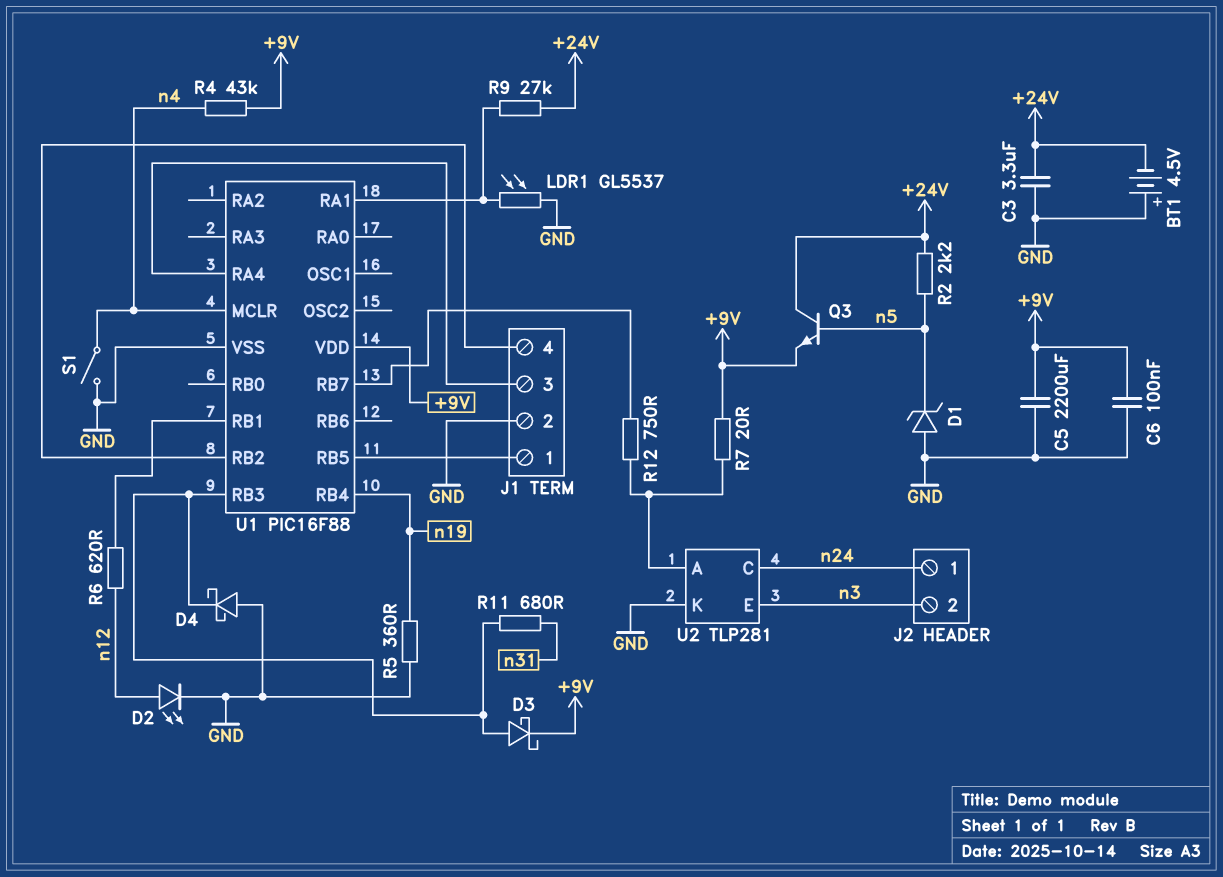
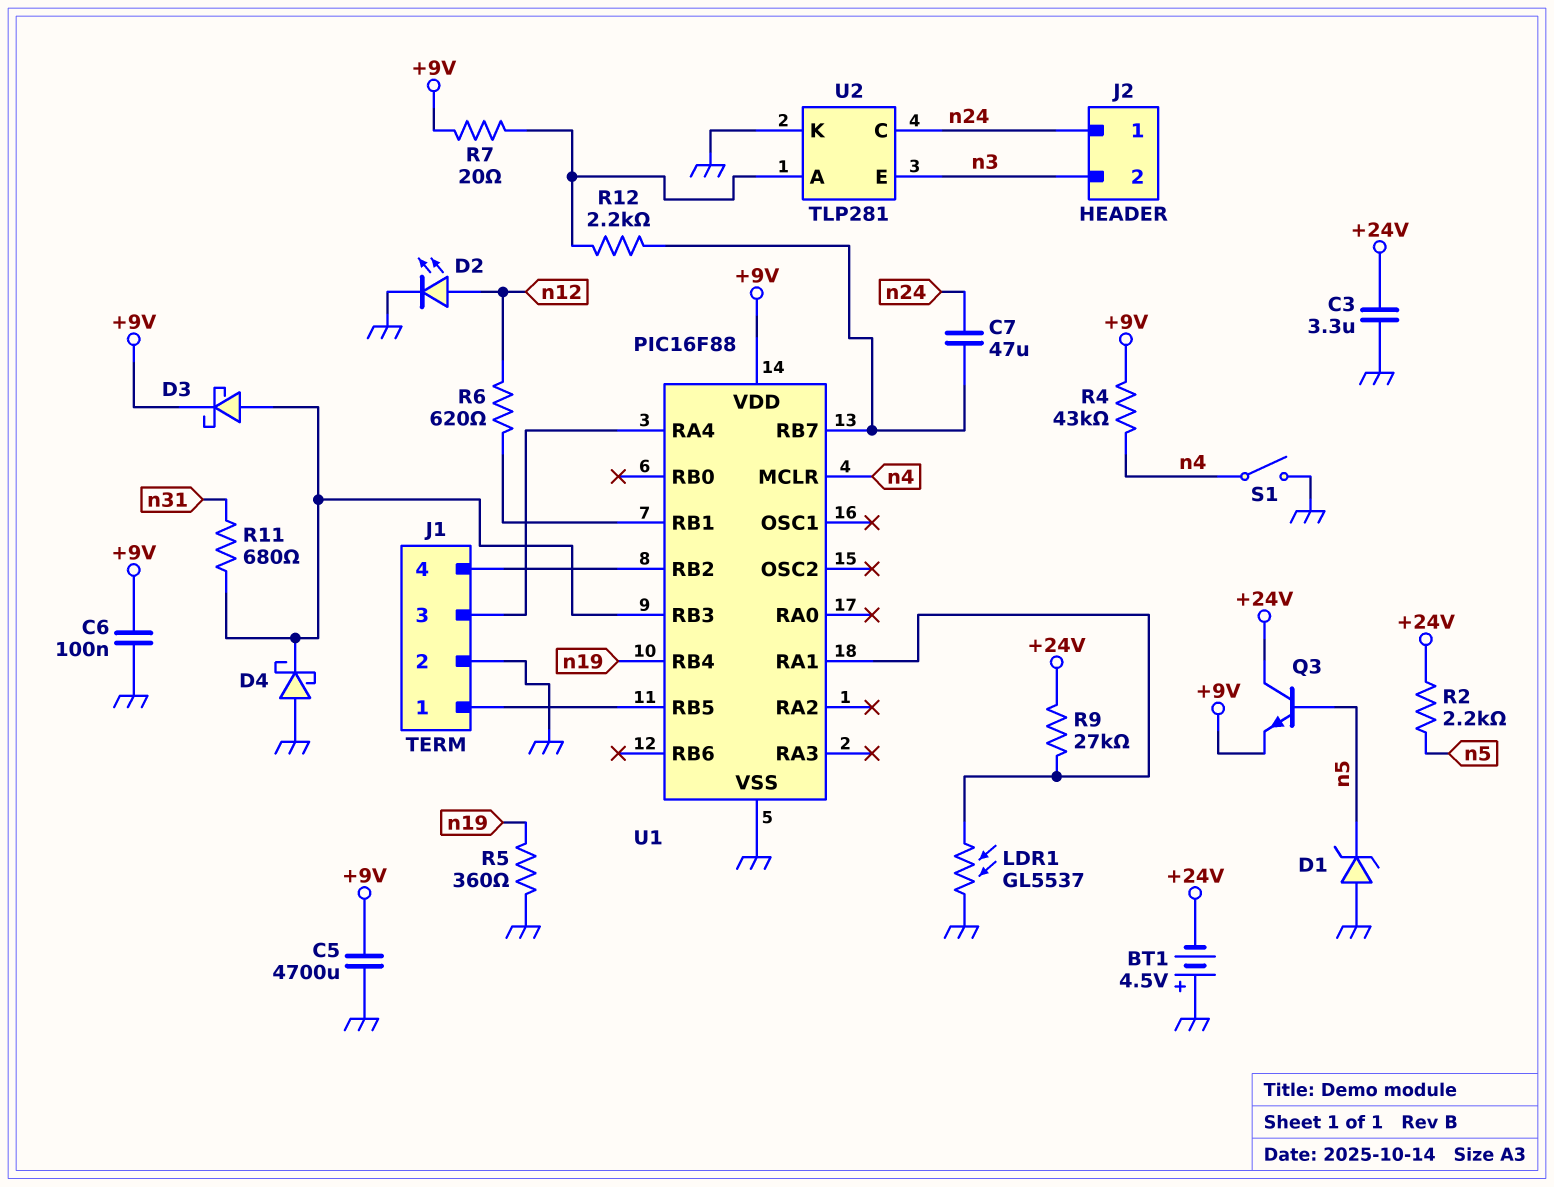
C5: 2200uF (+9V, GND) -> 4700uF (+9V, GND)
C7: none -> 47uF (U1/RB7, n24)
R12: 750 (U1/RB7, U2/A) -> 2.2k (U1/RB7, U2/A)

